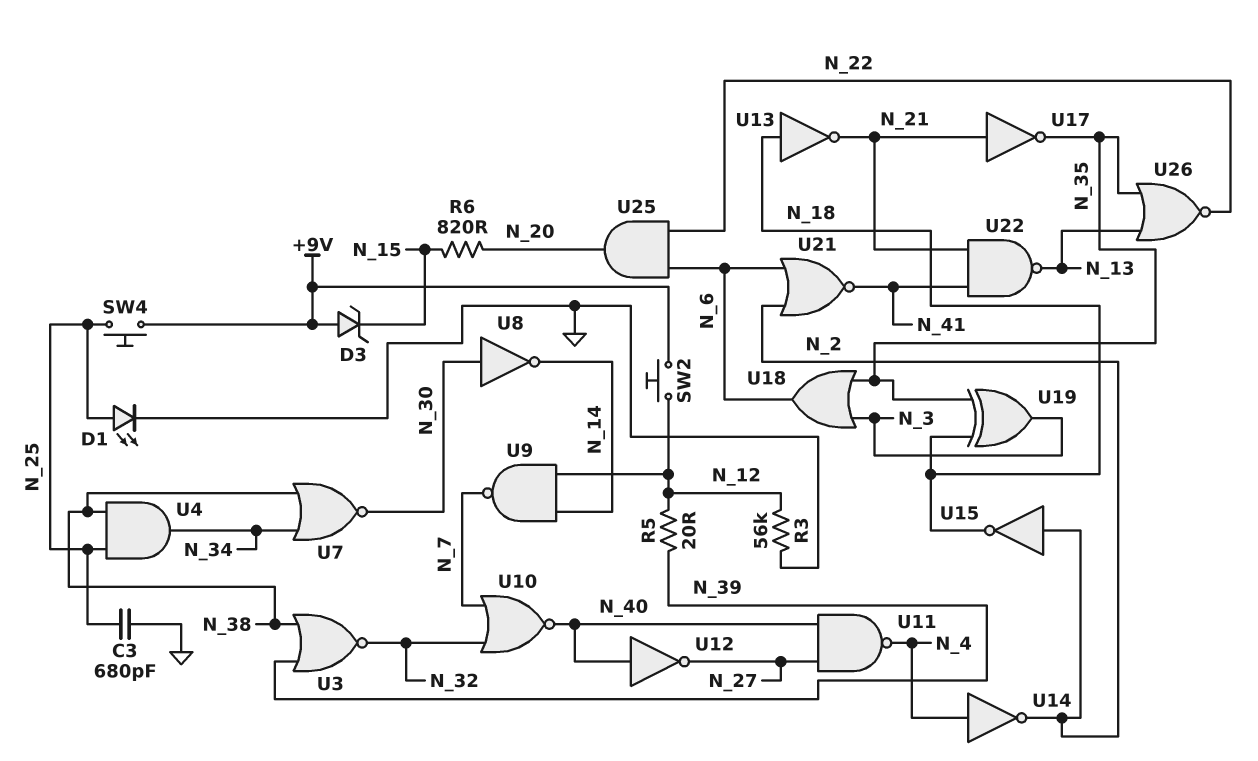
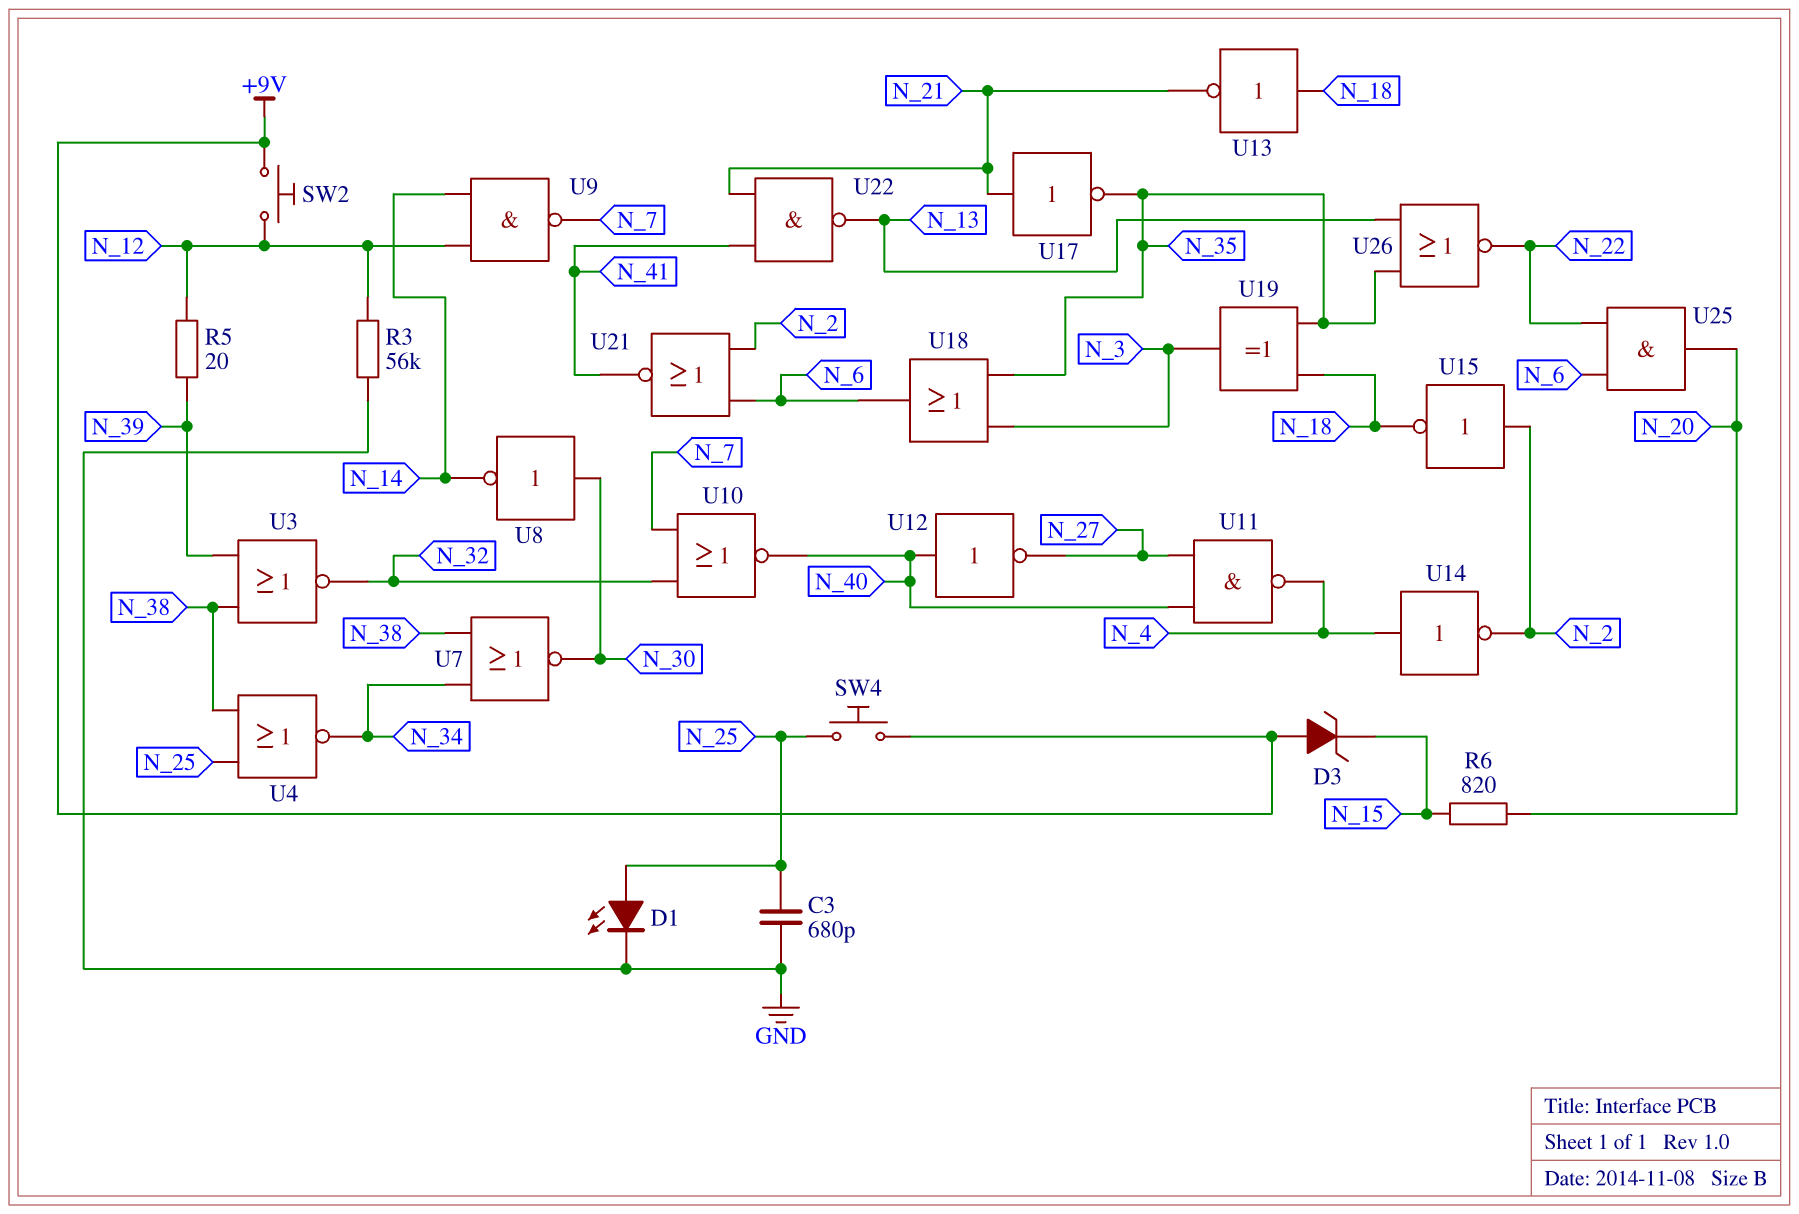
U4: AND (in N_25, in N_38, out N_34) -> NOR (in N_25, in N_38, out N_34)

